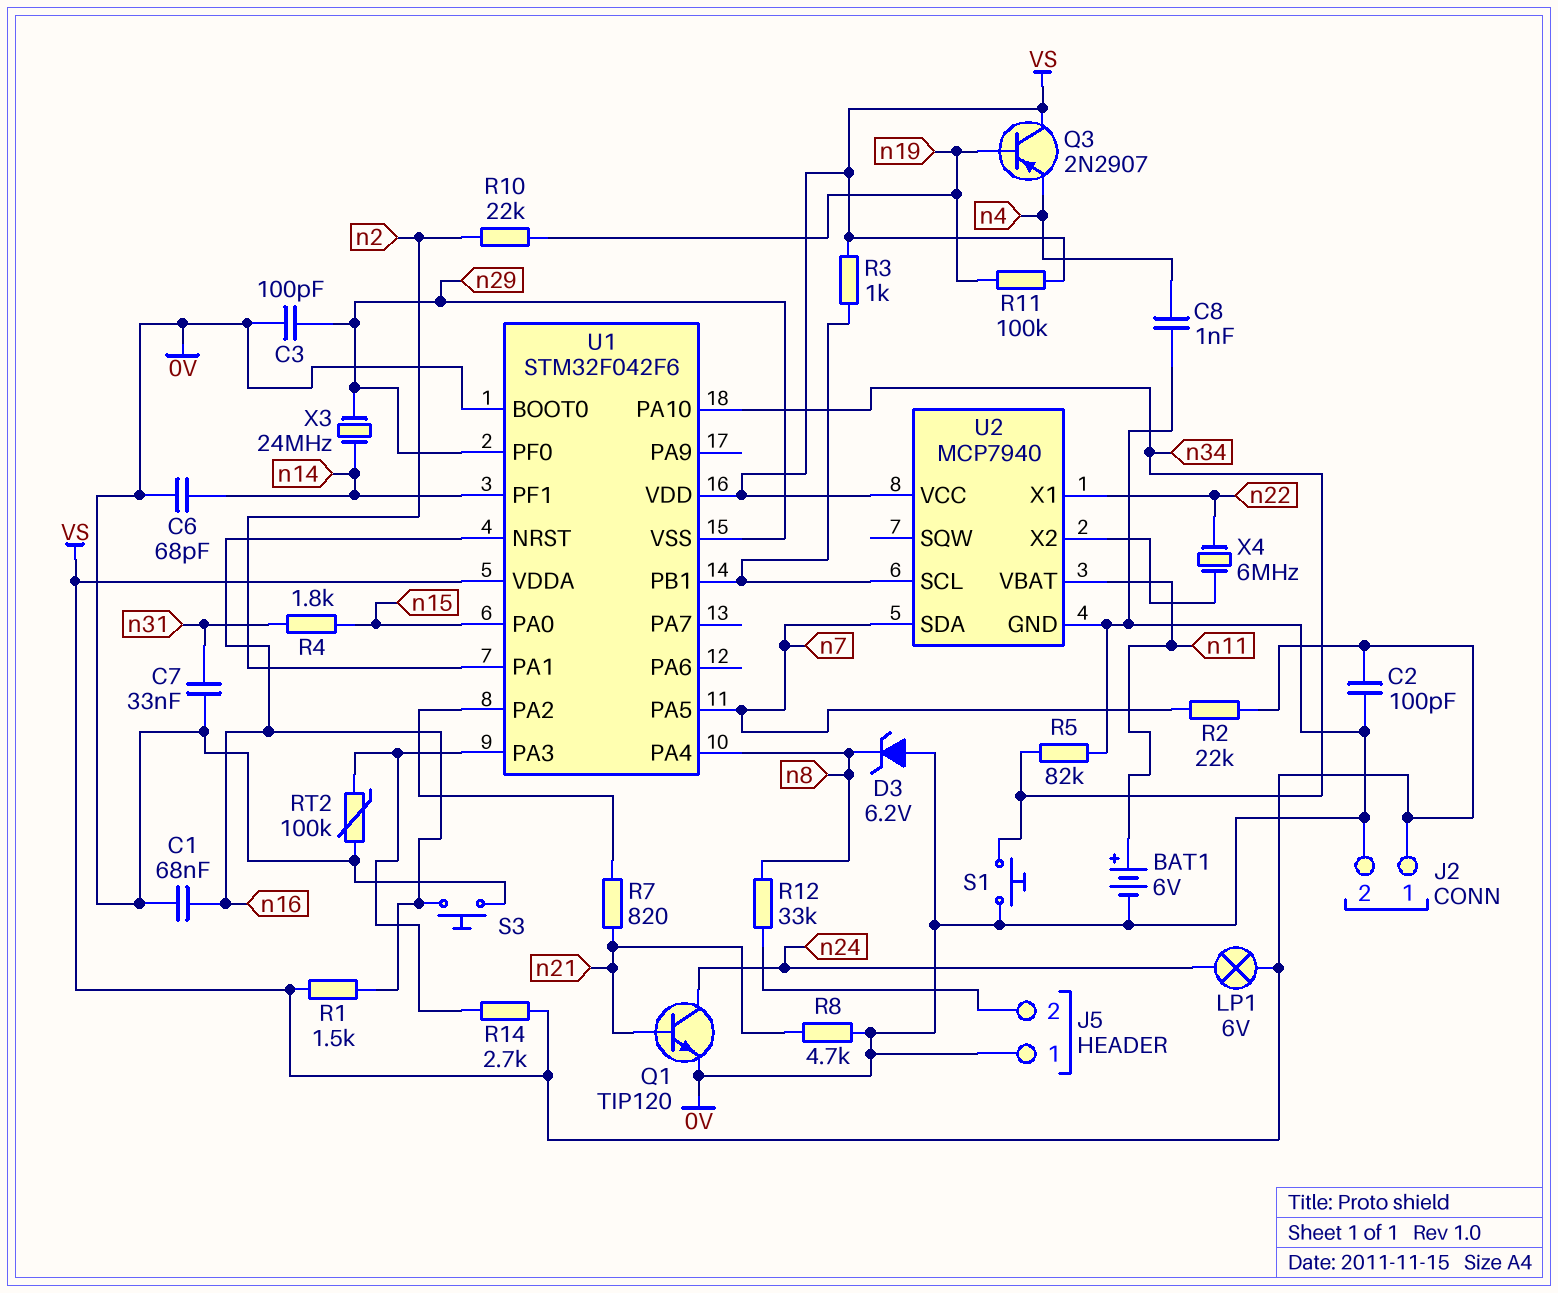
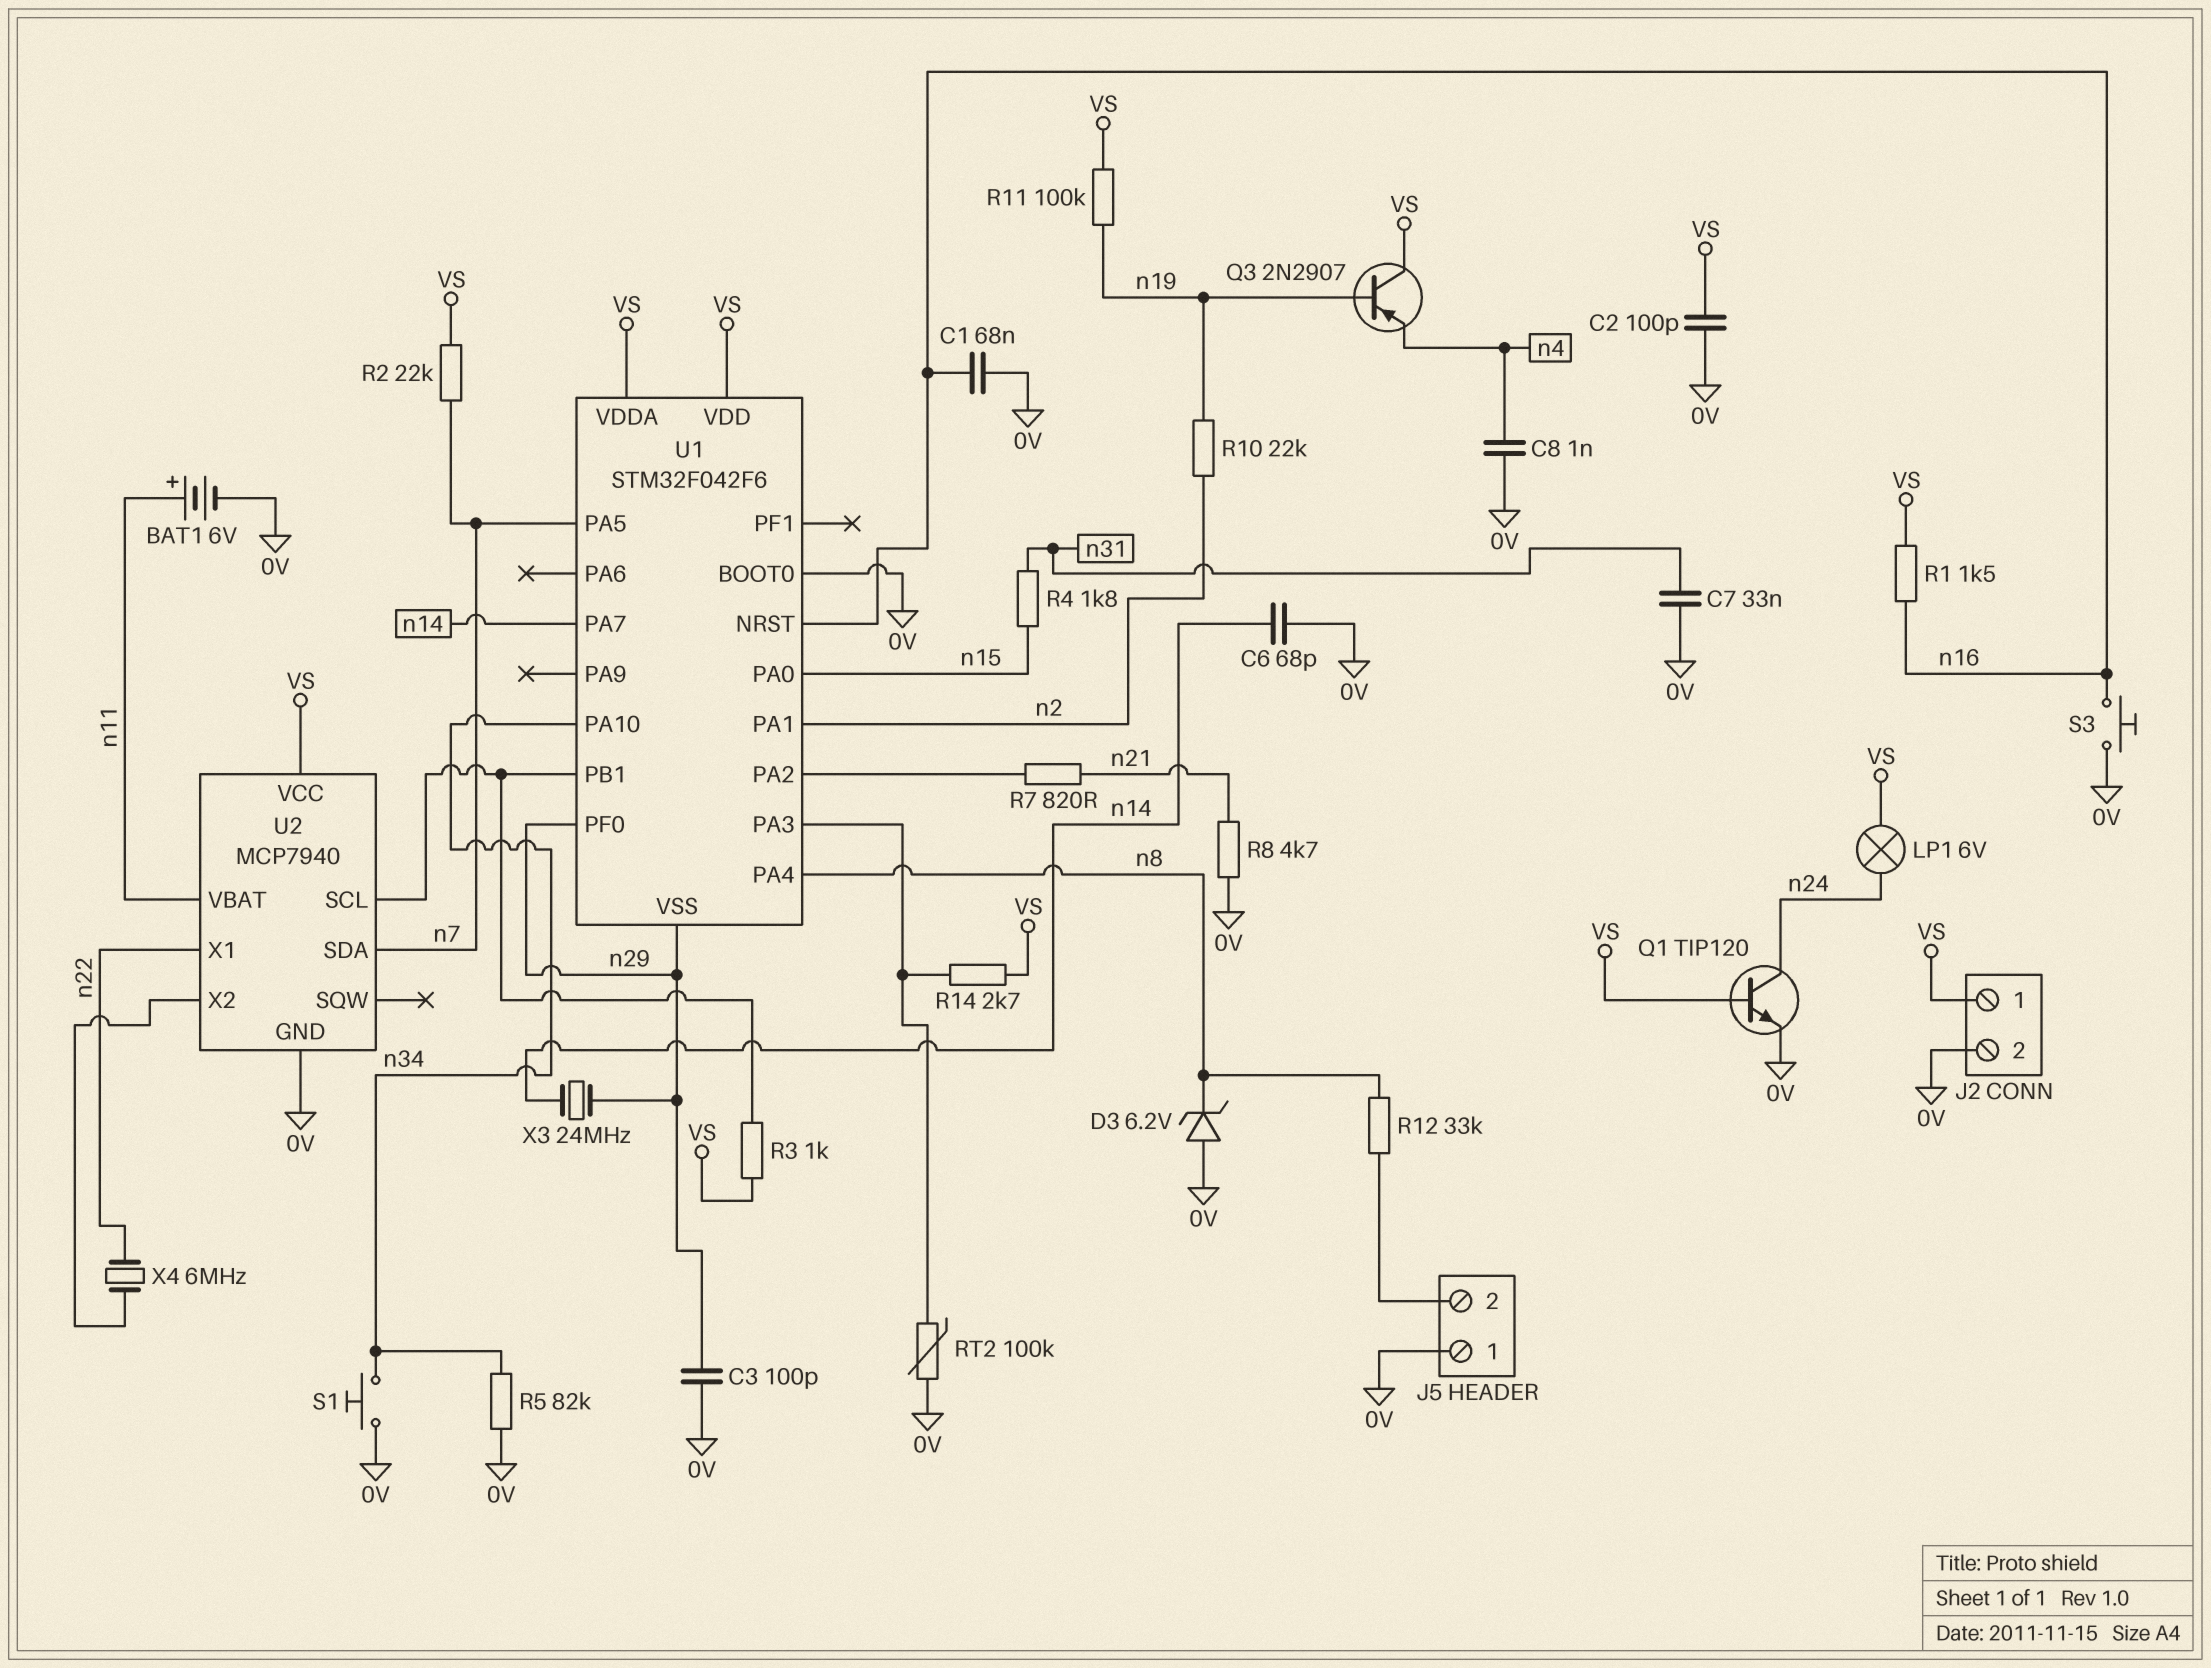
Q1: NPN TIP120 (B n21, C n24, E 0V) -> NPN TIP120 (B VS, C n24, E 0V)
U1 pin PA7: none -> n14
U1 pin PF1: n14 -> none

